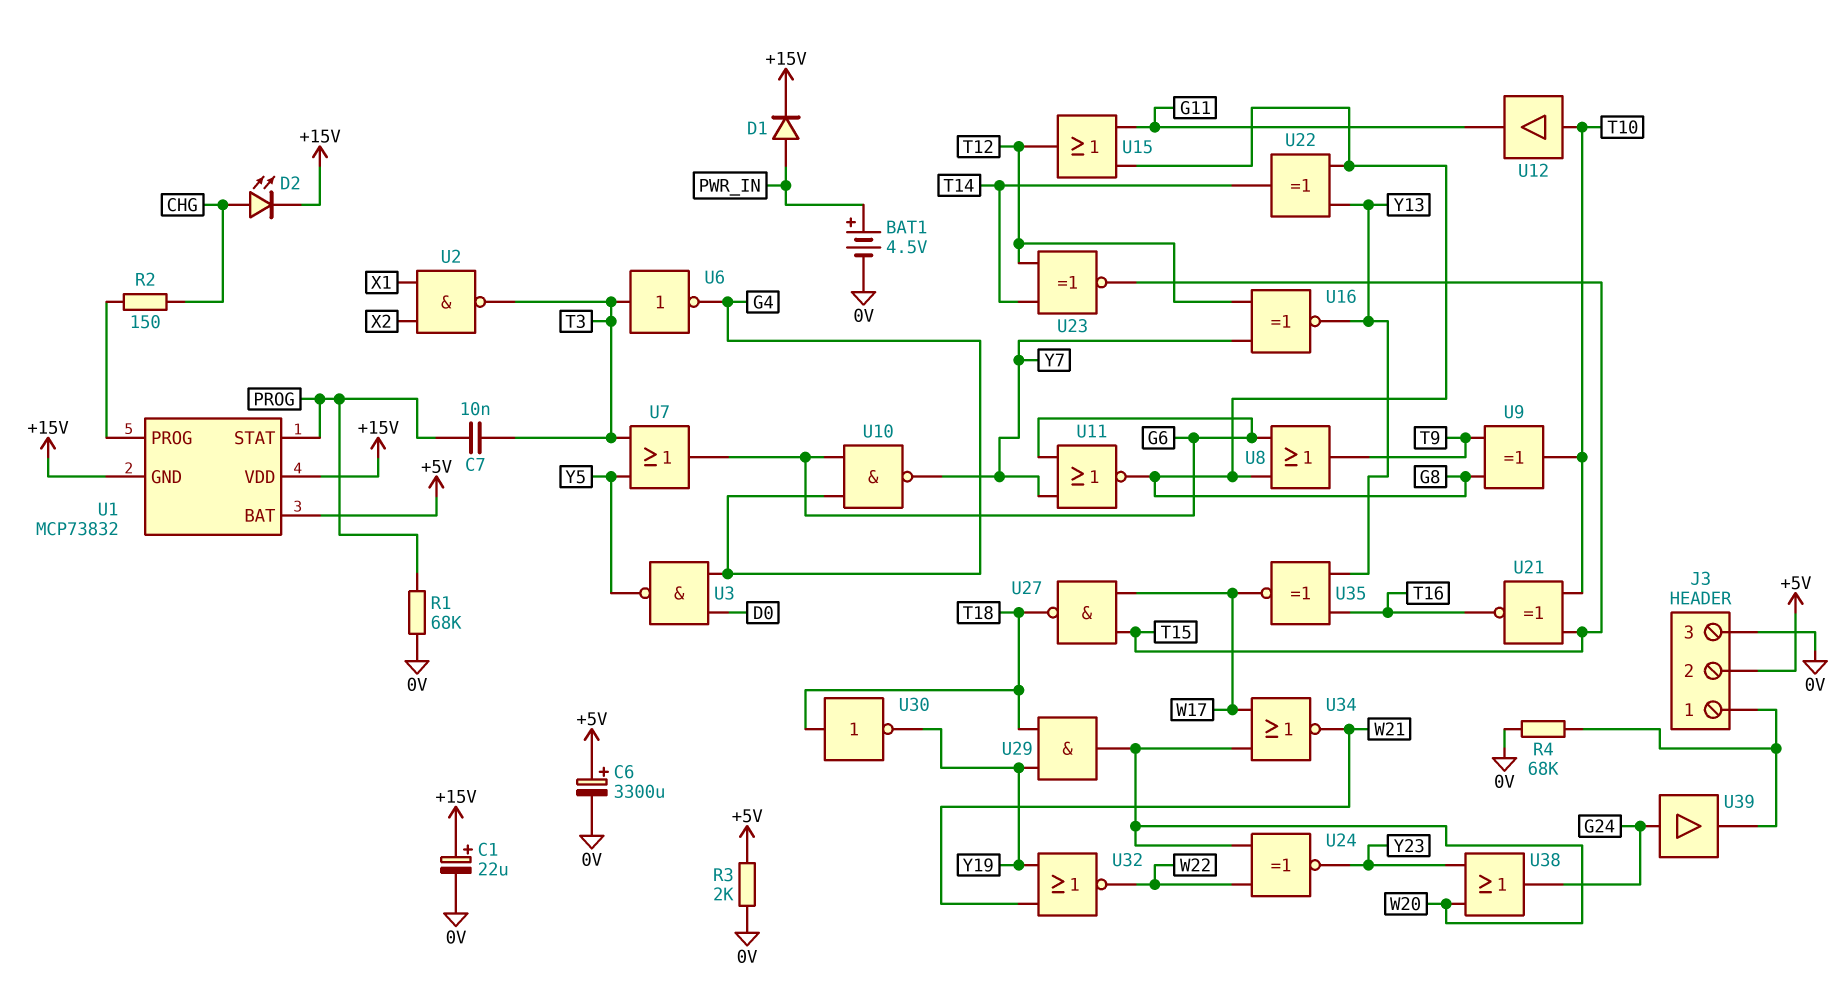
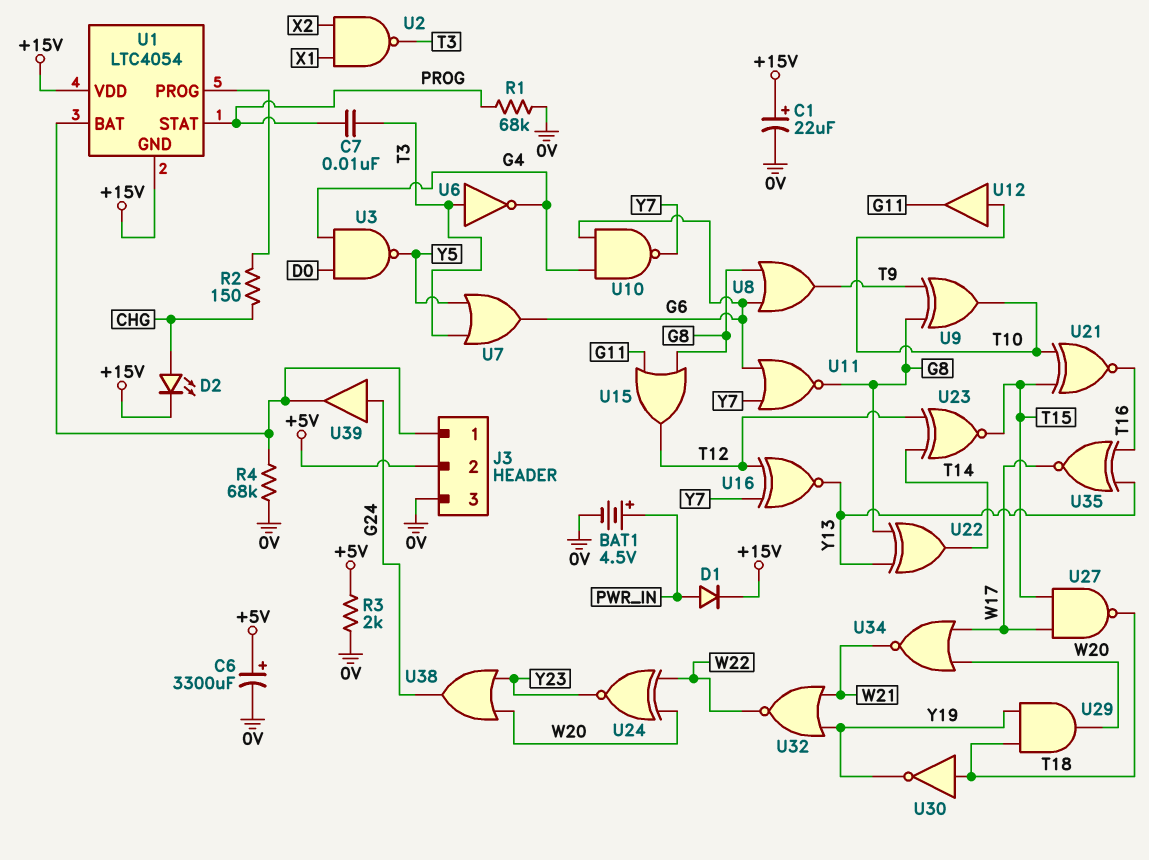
U1: MCP73832 -> LTC4054
U1 pin BAT: +5V -> J3/1

